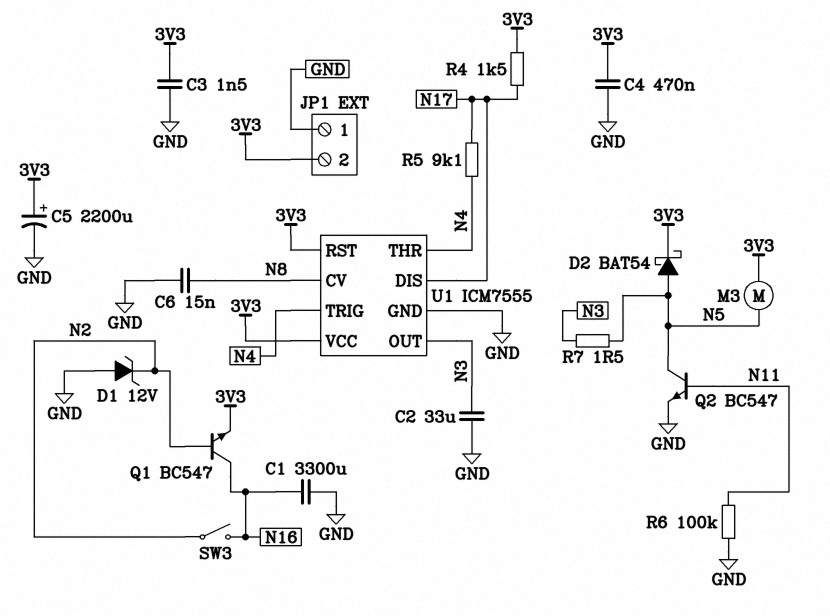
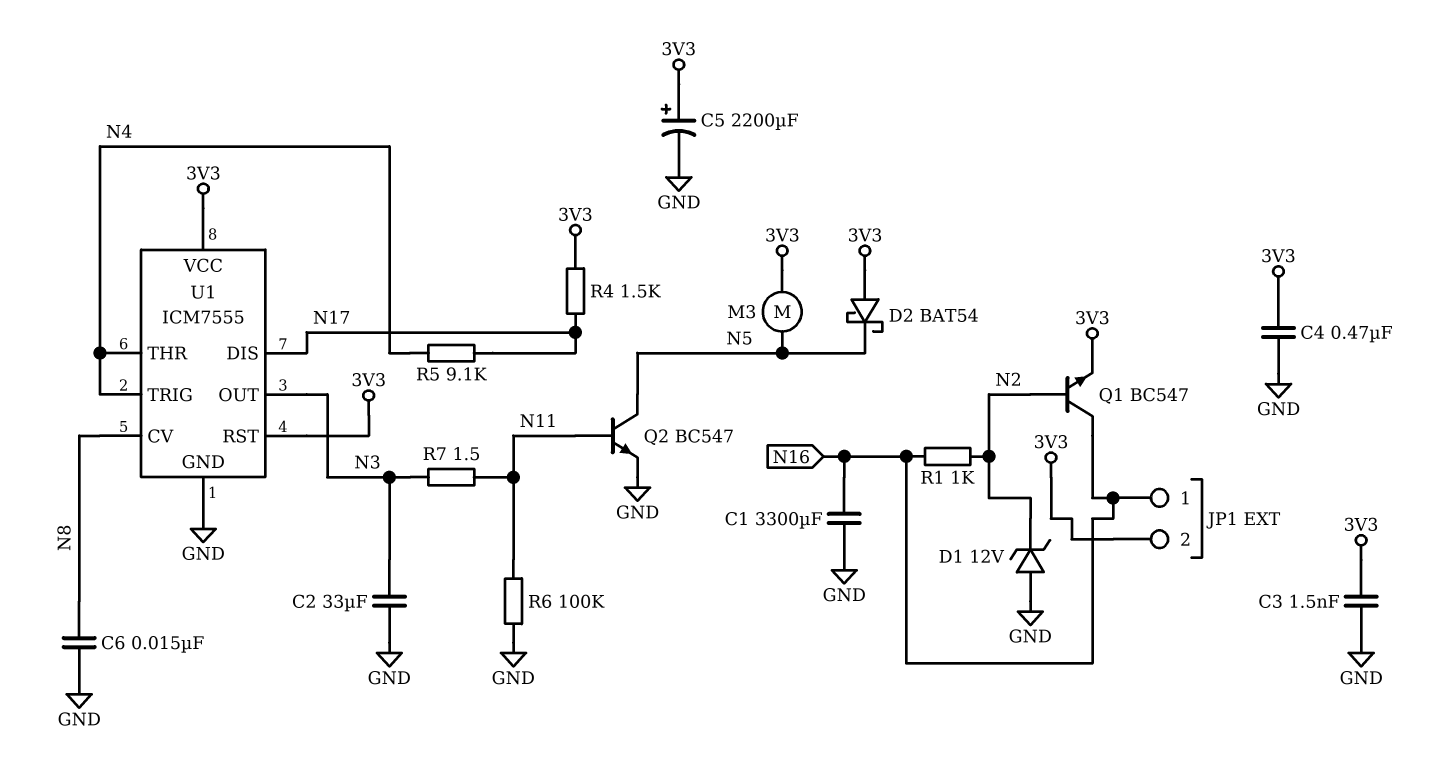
D2: schottky BAT54 (A N5, K 3V3) -> schottky BAT54 (A 3V3, K N5)
JP1 pin 1: GND -> N16
R1: none -> 1k (N2, N16)
R7: 1.5 (N3, N5) -> 1.5 (N3, N11)
SW3: switch (N2, N16) -> none

